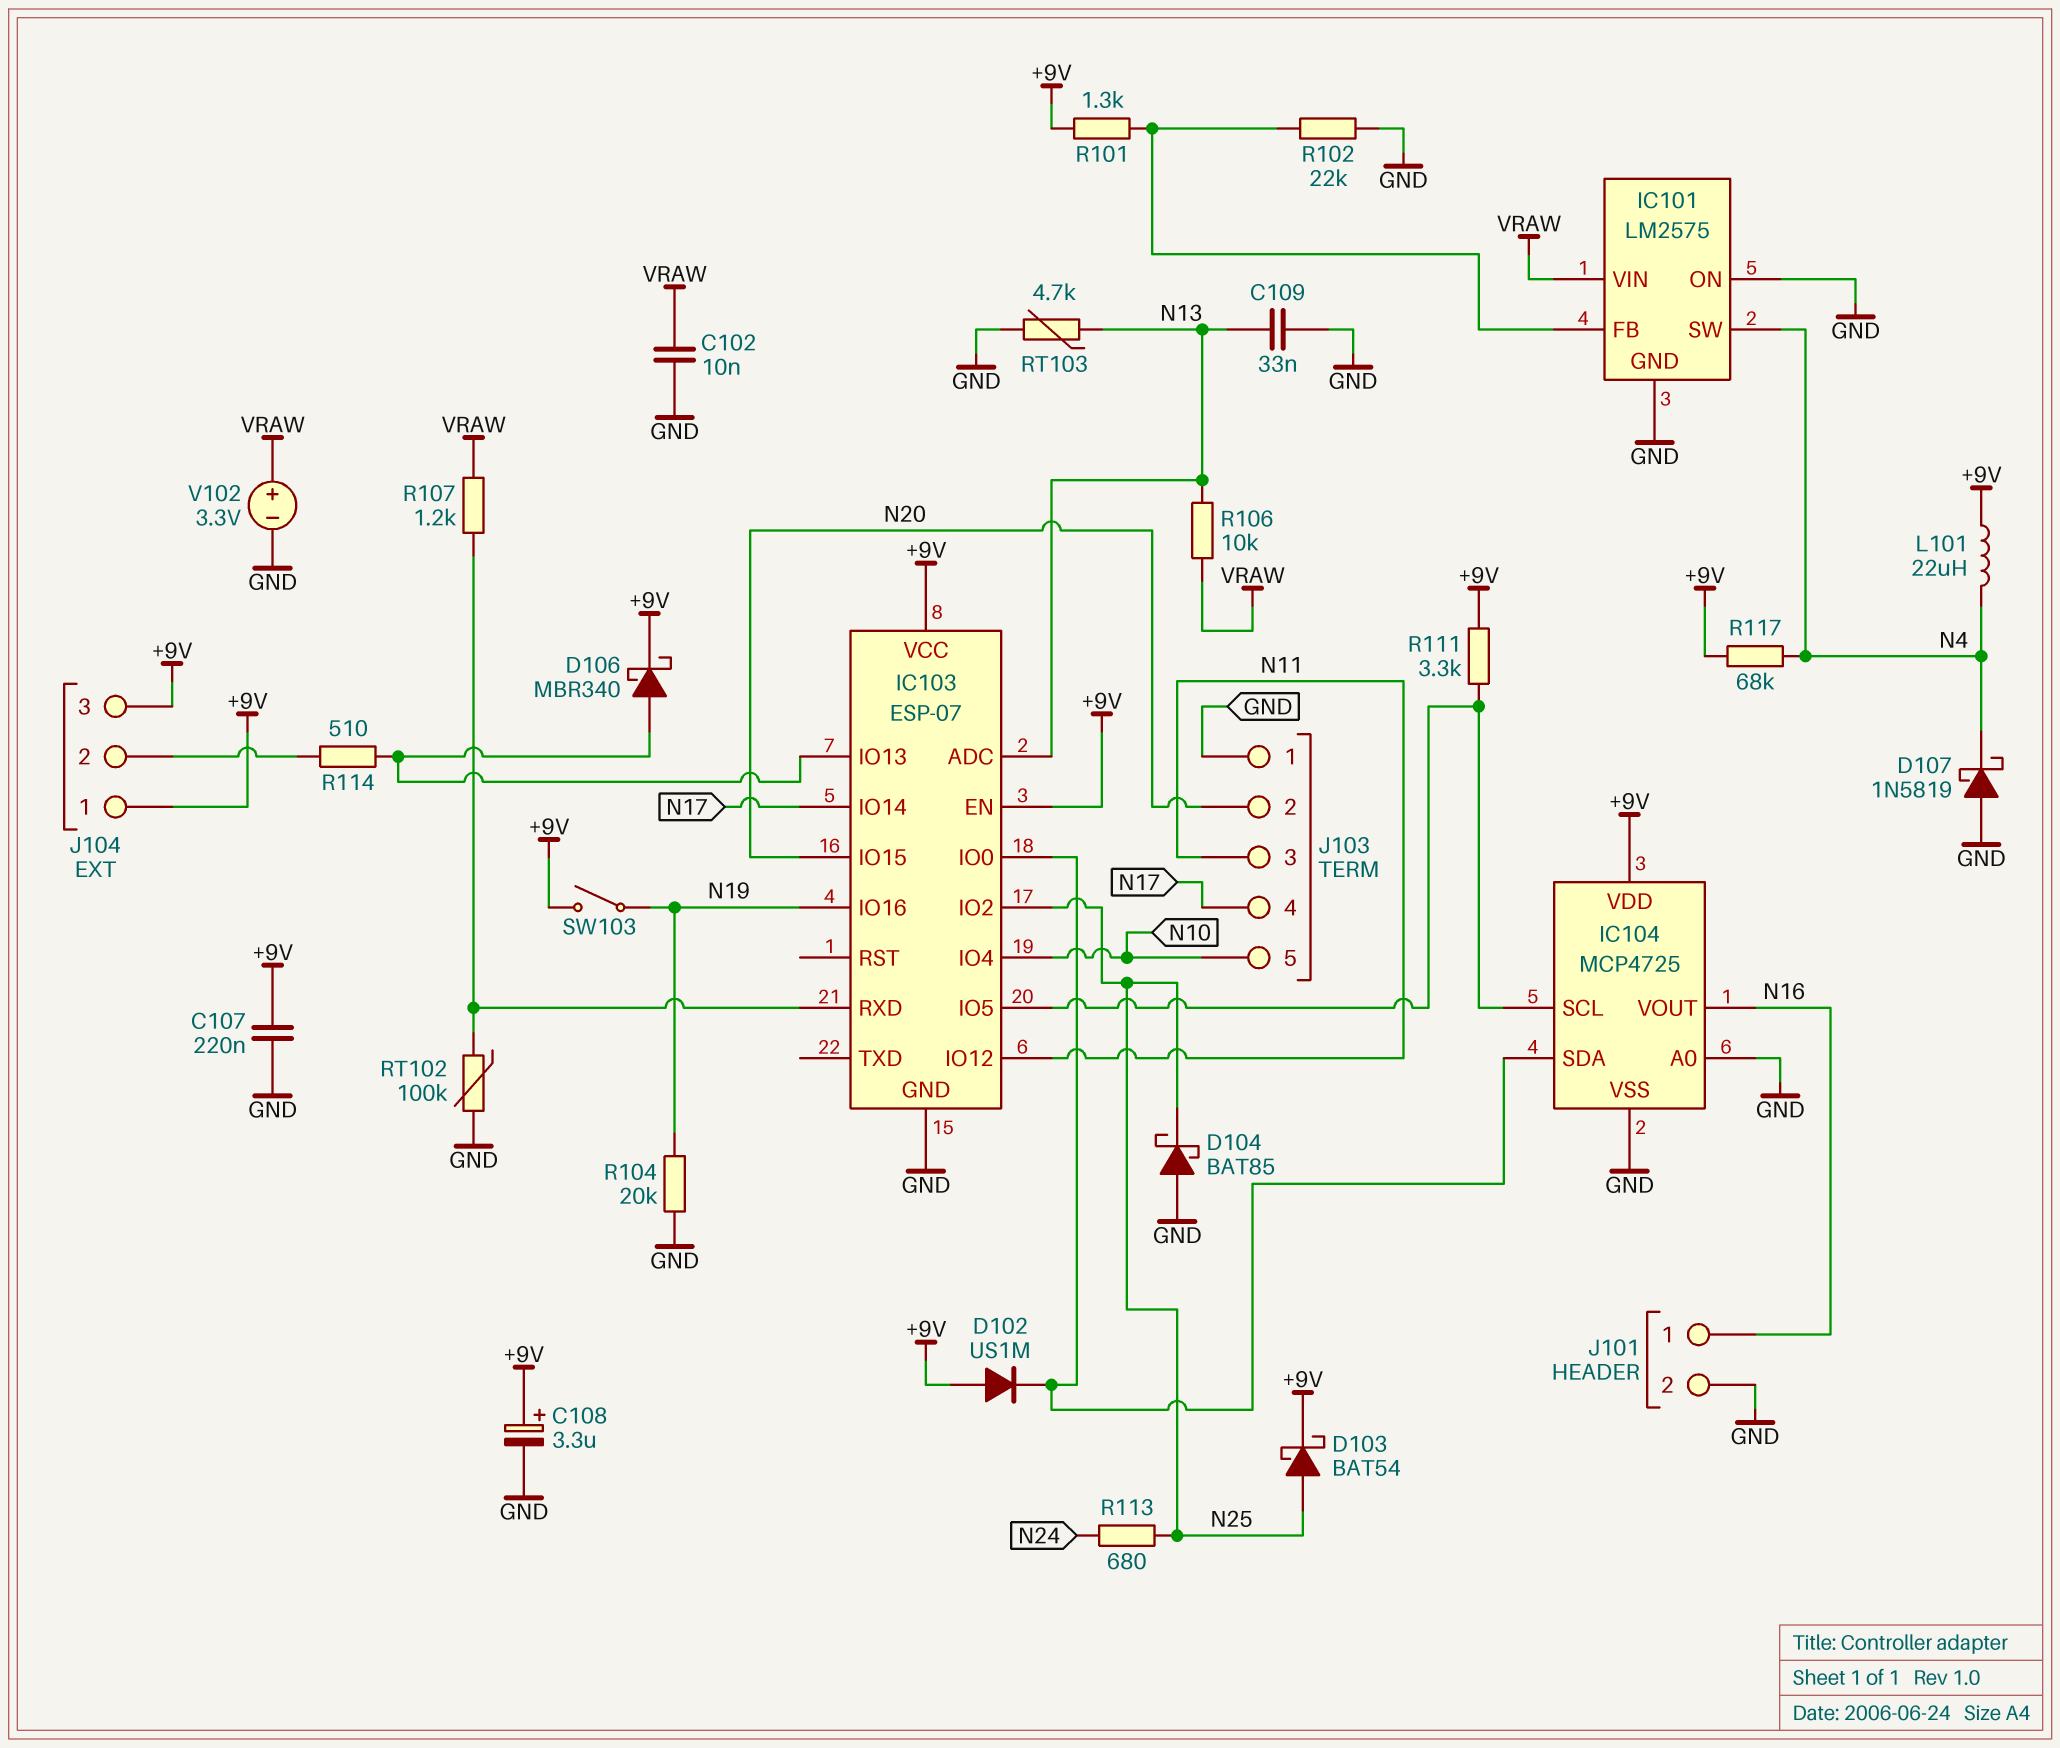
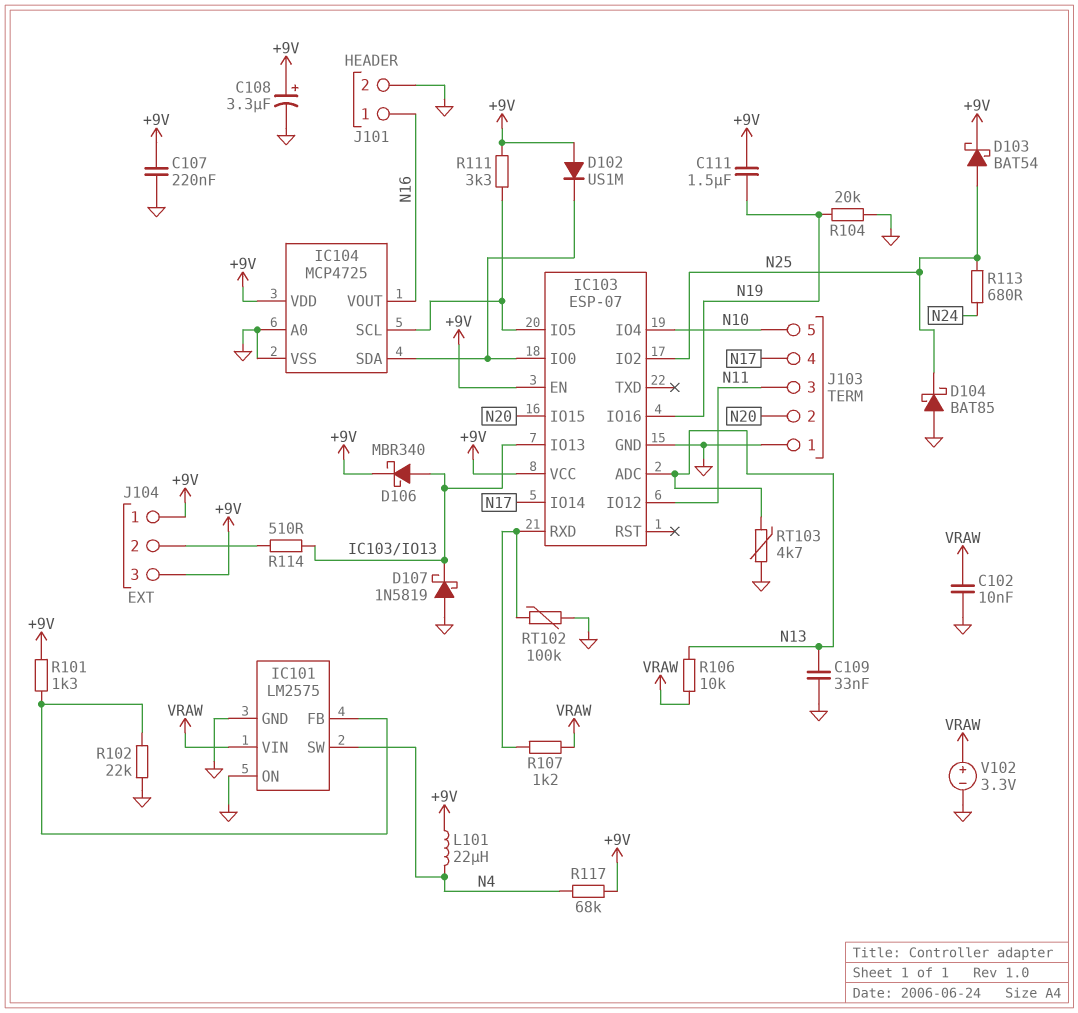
C111: none -> 1.5uF (+9V, N19)
D107: schottky 1N5819 (A GND, K N4) -> schottky 1N5819 (A GND, K IC103/IO13)
SW103: switch (+9V, N19) -> none

